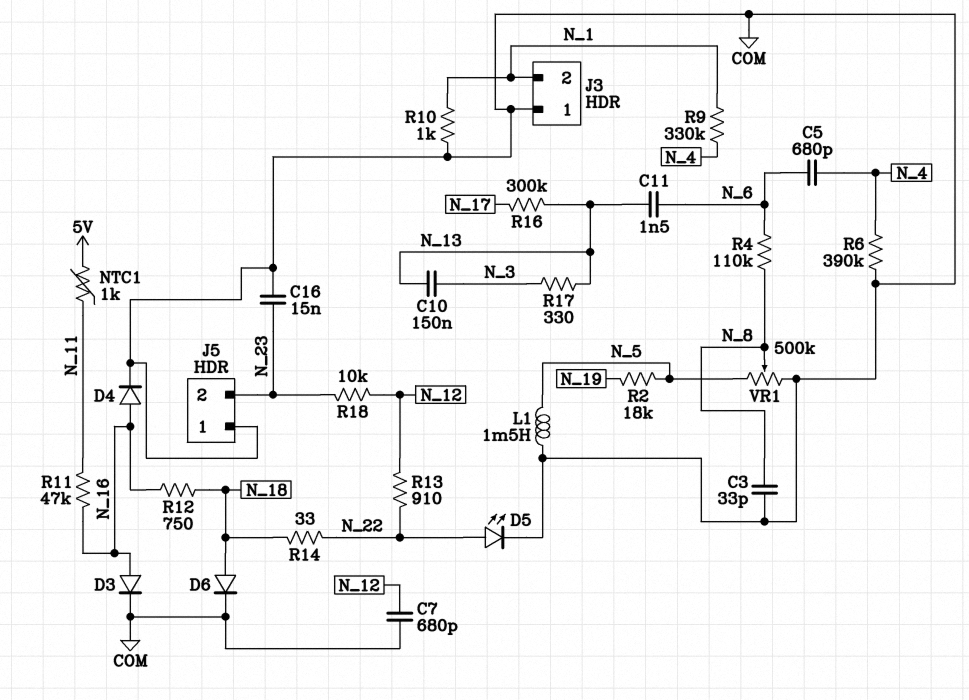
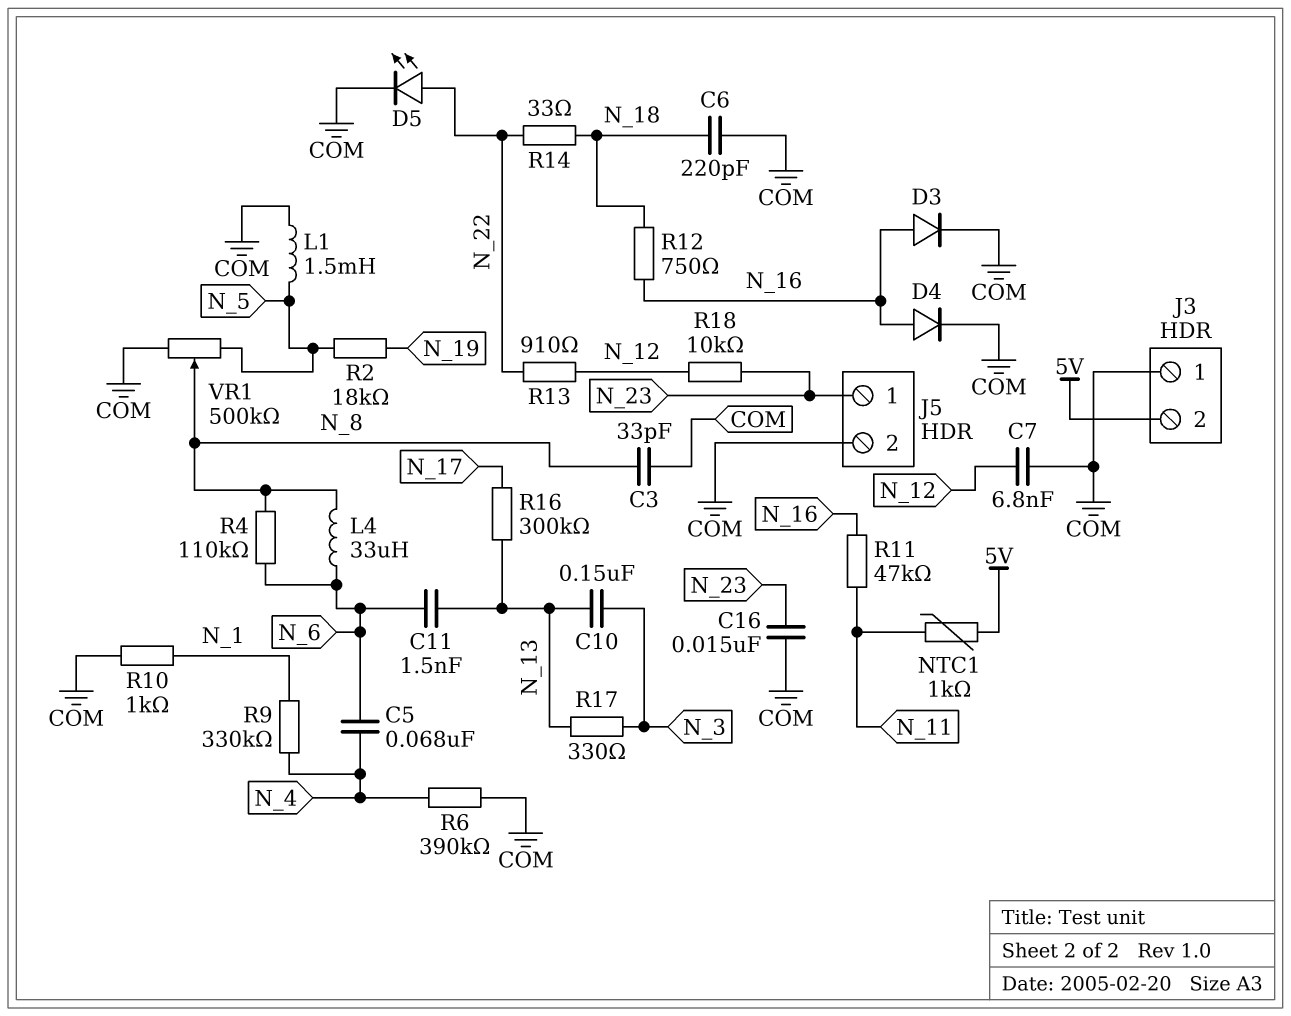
C5: 680pF (N_4, N_6) -> 68nF (N_4, N_6)
C6: none -> 220pF (COM, N_18)
C7: 680pF (COM, N_12) -> 6.8nF (COM, N_12)
D6: diode (A N_18, K COM) -> none
J3 pin 2: N_1 -> 5V
J5 pin 1: COM -> N_23
J5 pin 2: N_23 -> COM
L4: none -> 33uH (N_6, N_8)

